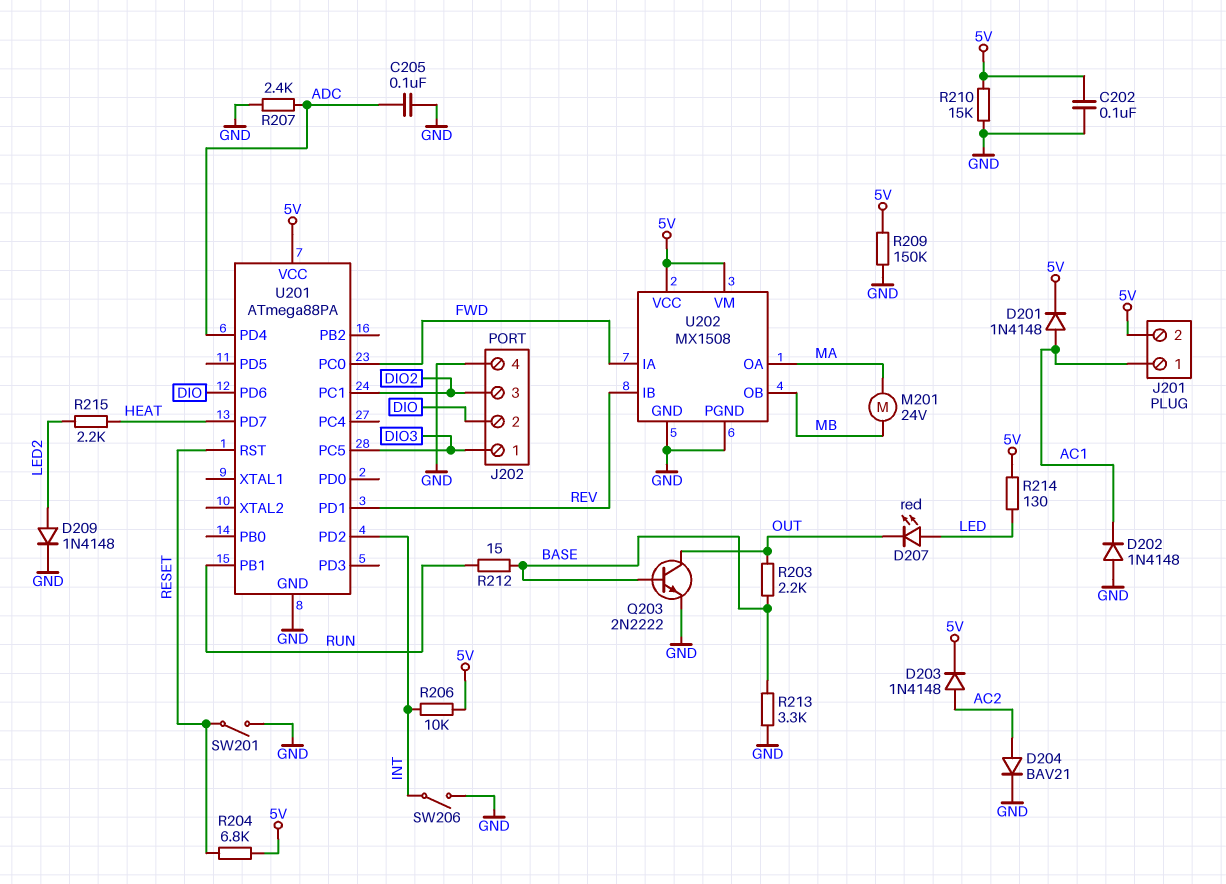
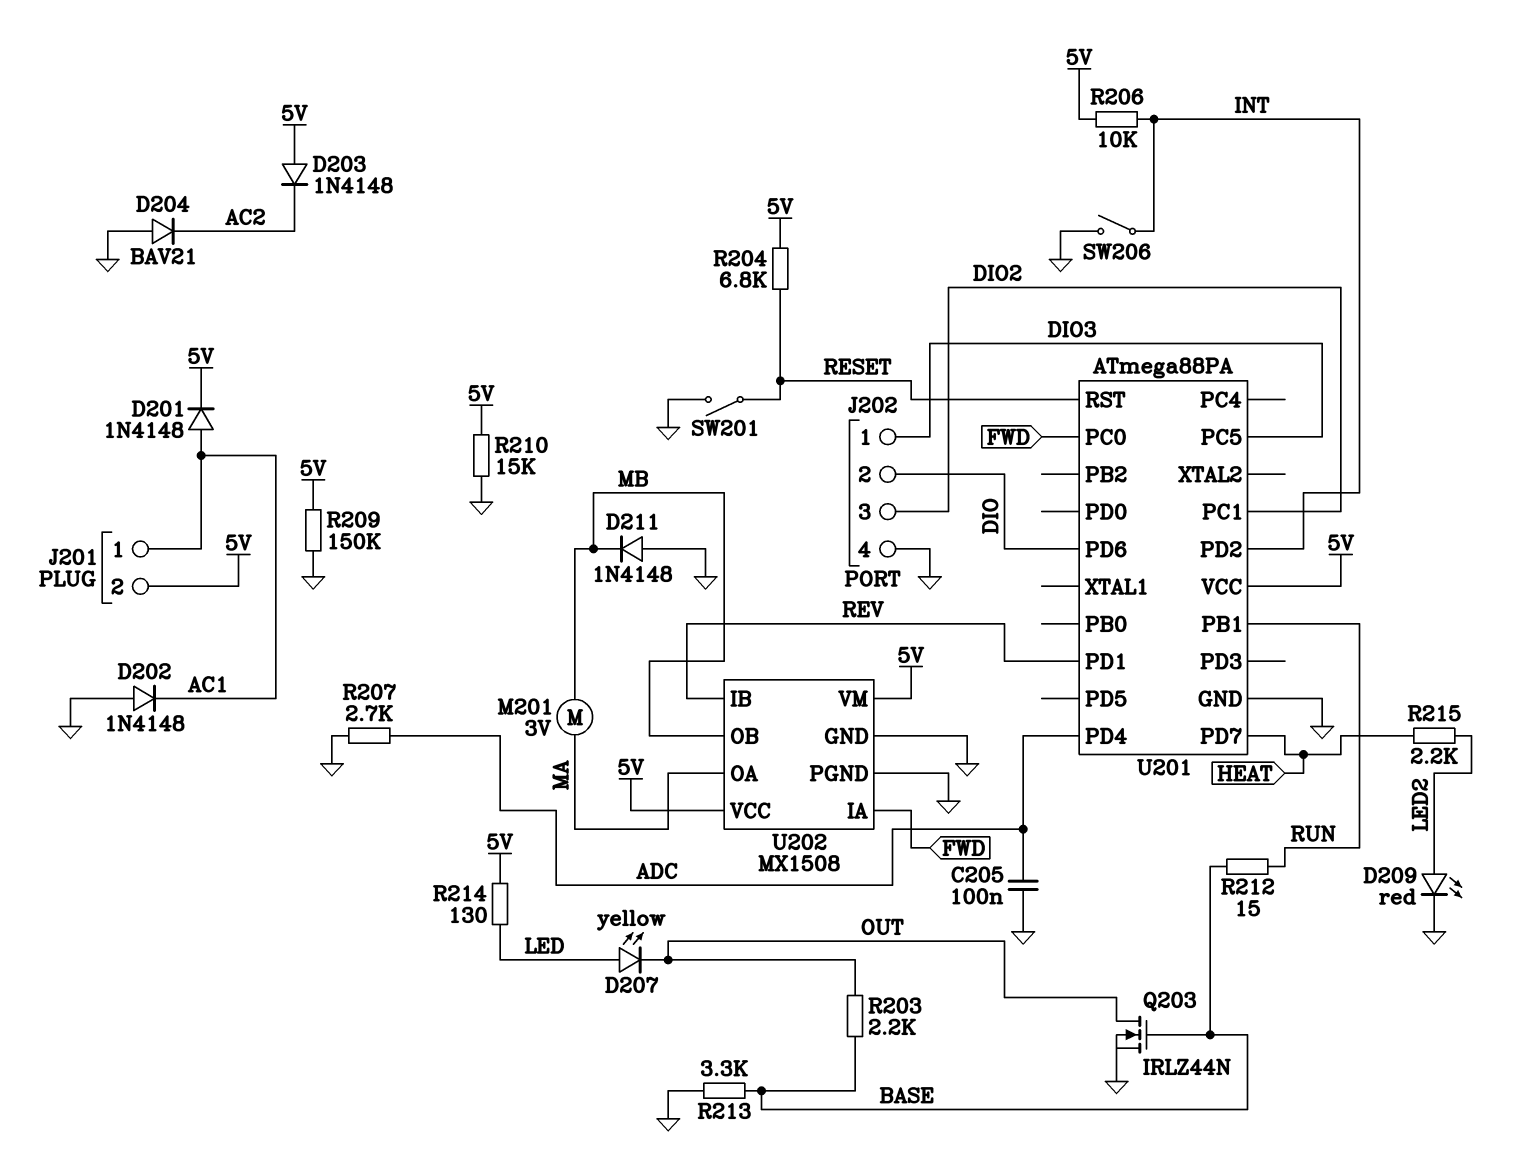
C202: 100nF (5V, GND) -> none
D203: diode 1N4148 (A AC2, K 5V) -> diode 1N4148 (A 5V, K AC2)
D204: diode BAV21 (A AC2, K GND) -> diode BAV21 (A GND, K AC2)
D207: LED red (A LED, K OUT) -> LED yellow (A LED, K OUT)
D209: diode 1N4148 (A LED2, K GND) -> LED red (A LED2, K GND)
D211: none -> diode 1N4148 (A GND, K MB)
M201: motor 24V (MA, MB) -> motor 3V (MA, MB)
Q203: NPN 2N2222 (B BASE, C OUT, E GND) -> NMOS IRLZ44N (G BASE, D OUT, S GND)
R207: 2.4k (ADC, GND) -> 2.7k (ADC, GND)

